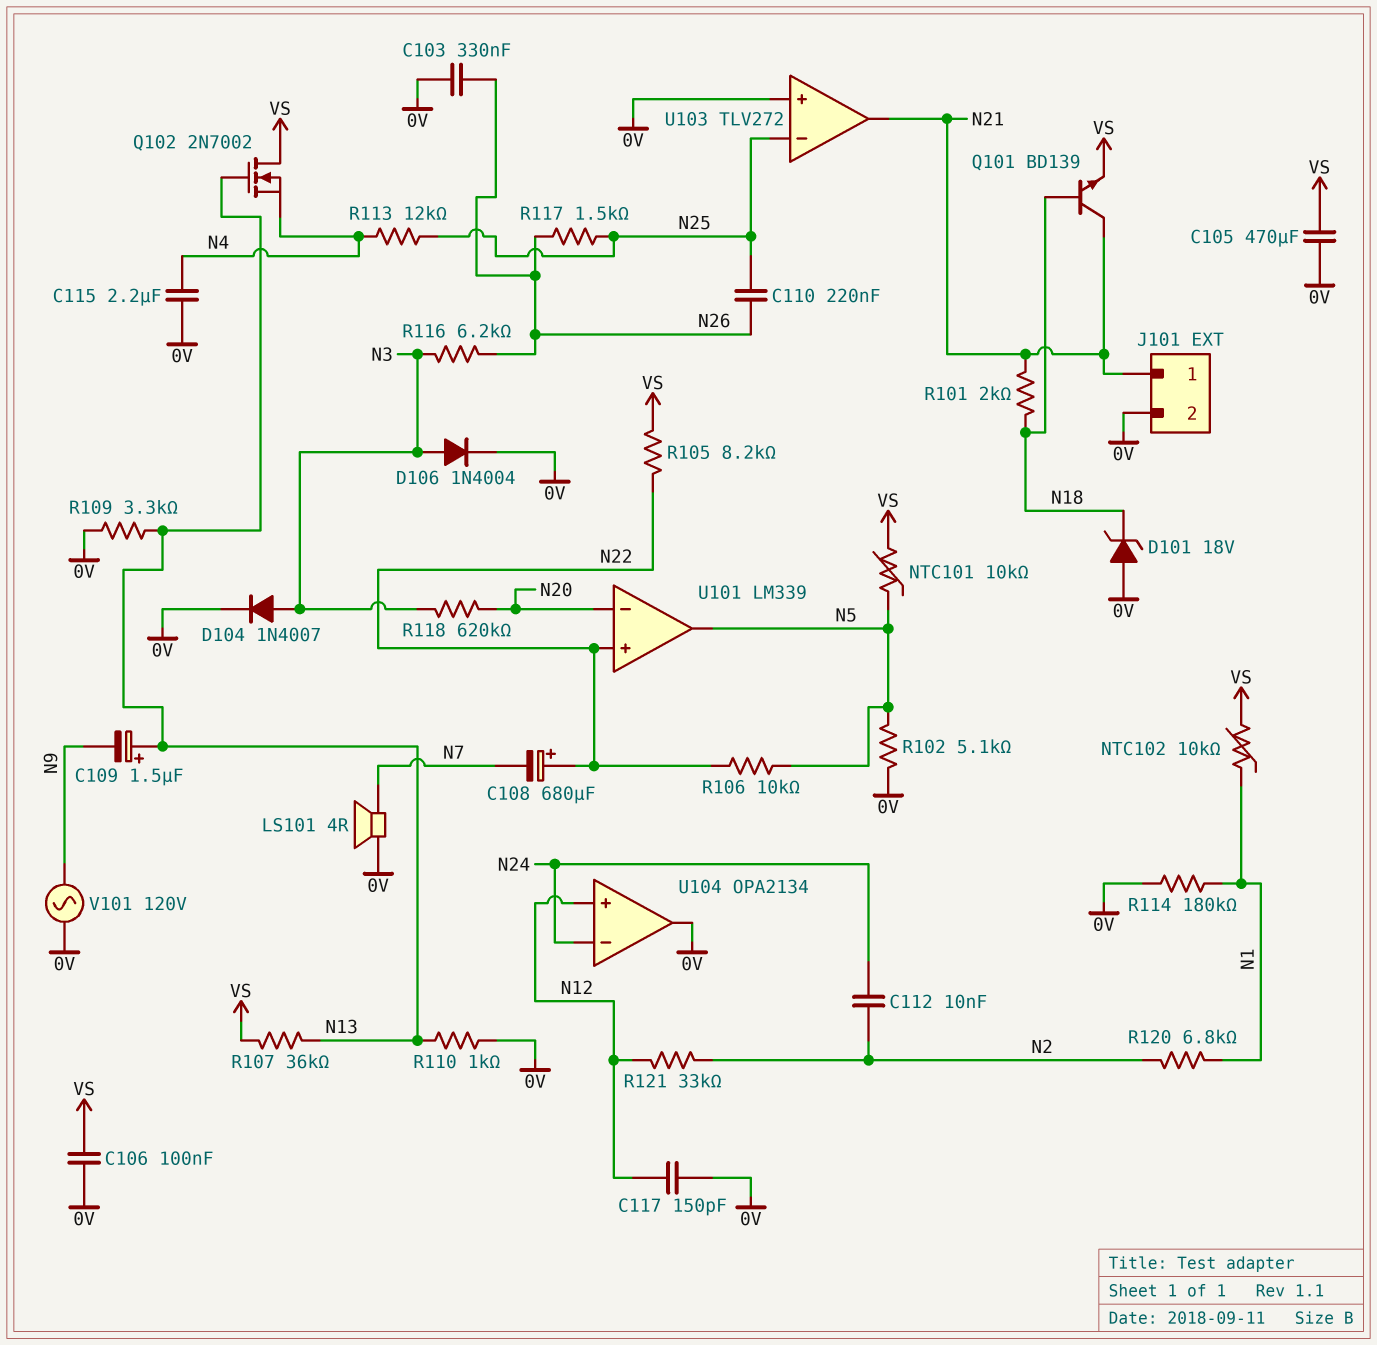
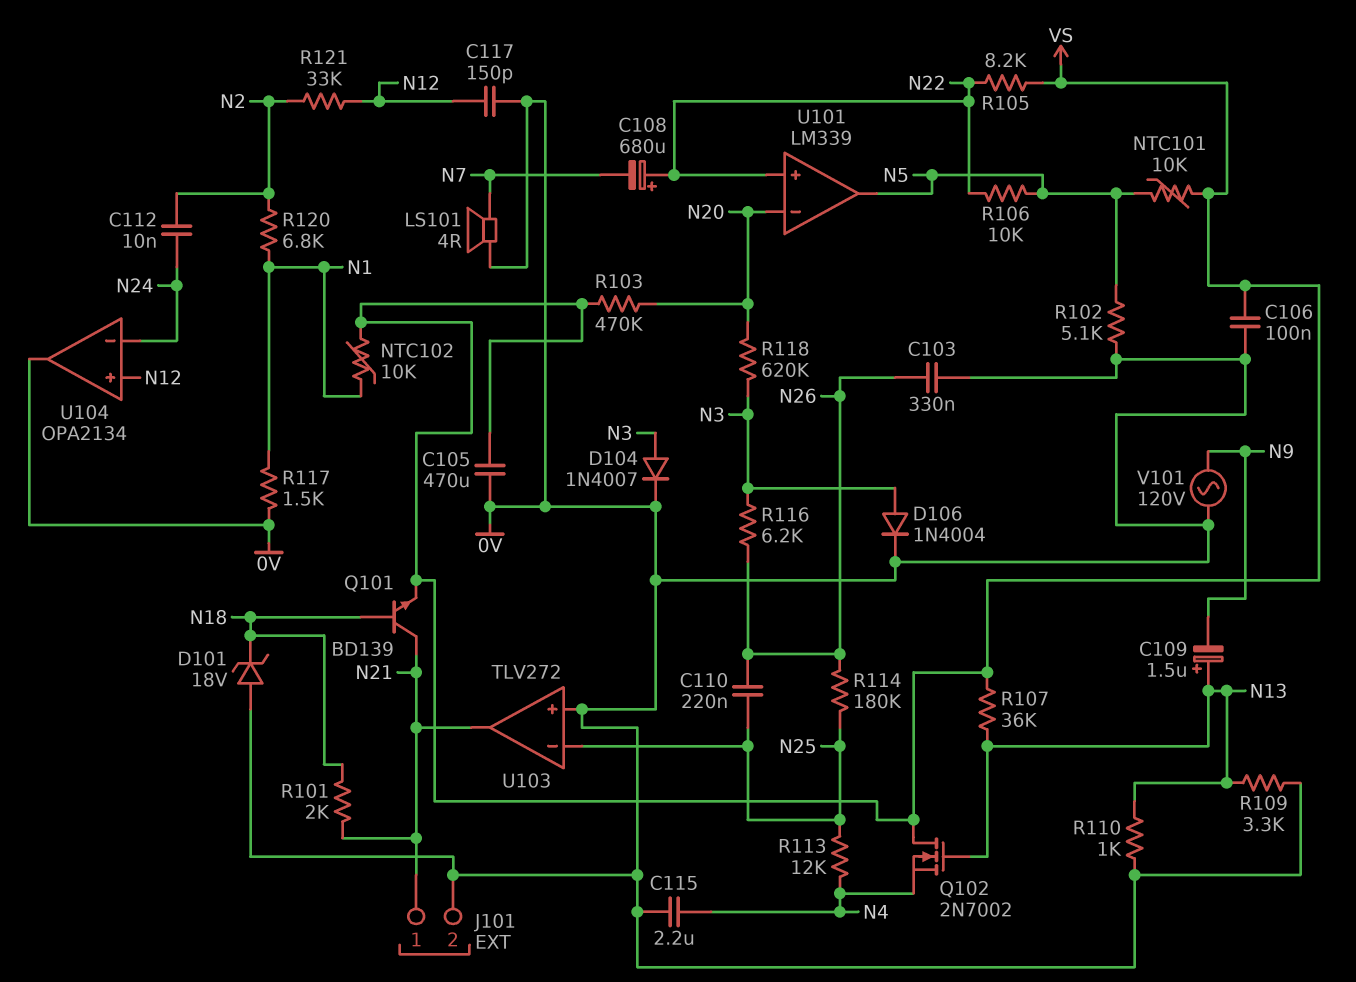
R103: none -> 470k (N20, VS)
R114: 180k (0V, N1) -> 180k (N25, N26)
R117: 1.5k (N25, N26) -> 1.5k (0V, N1)

